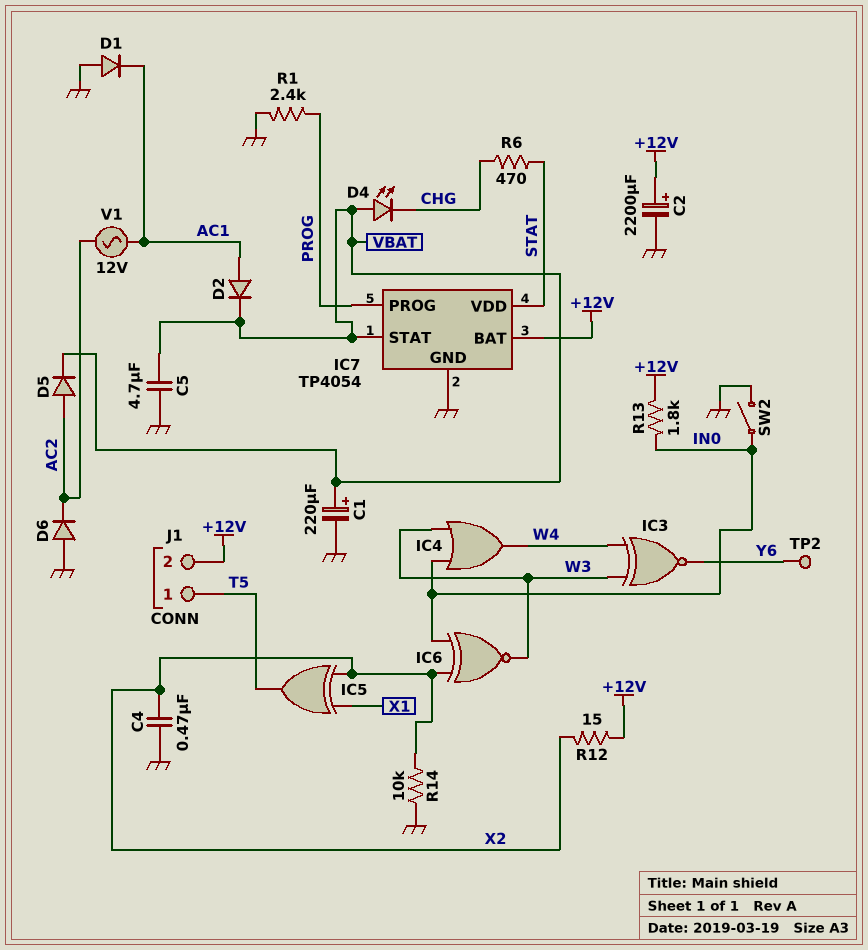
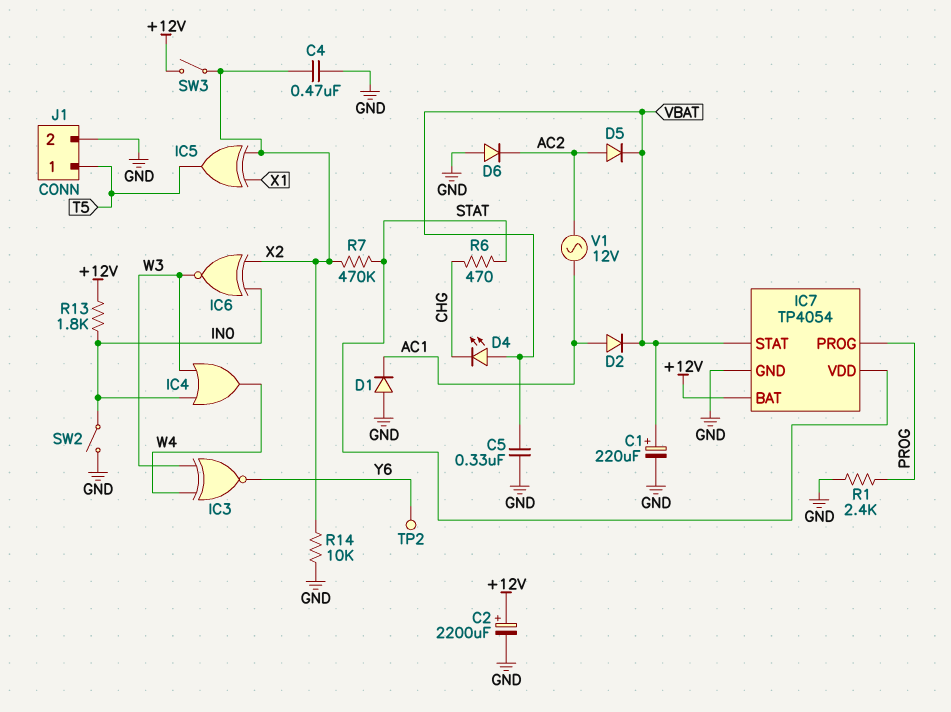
C5: 4.7uF (GND, VBAT) -> 330nF (GND, VBAT)
J1 pin 2: +12V -> GND
R7: none -> 470k (STAT, X2)
R12: 15 (+12V, X2) -> none
SW3: none -> switch (+12V, X2)

